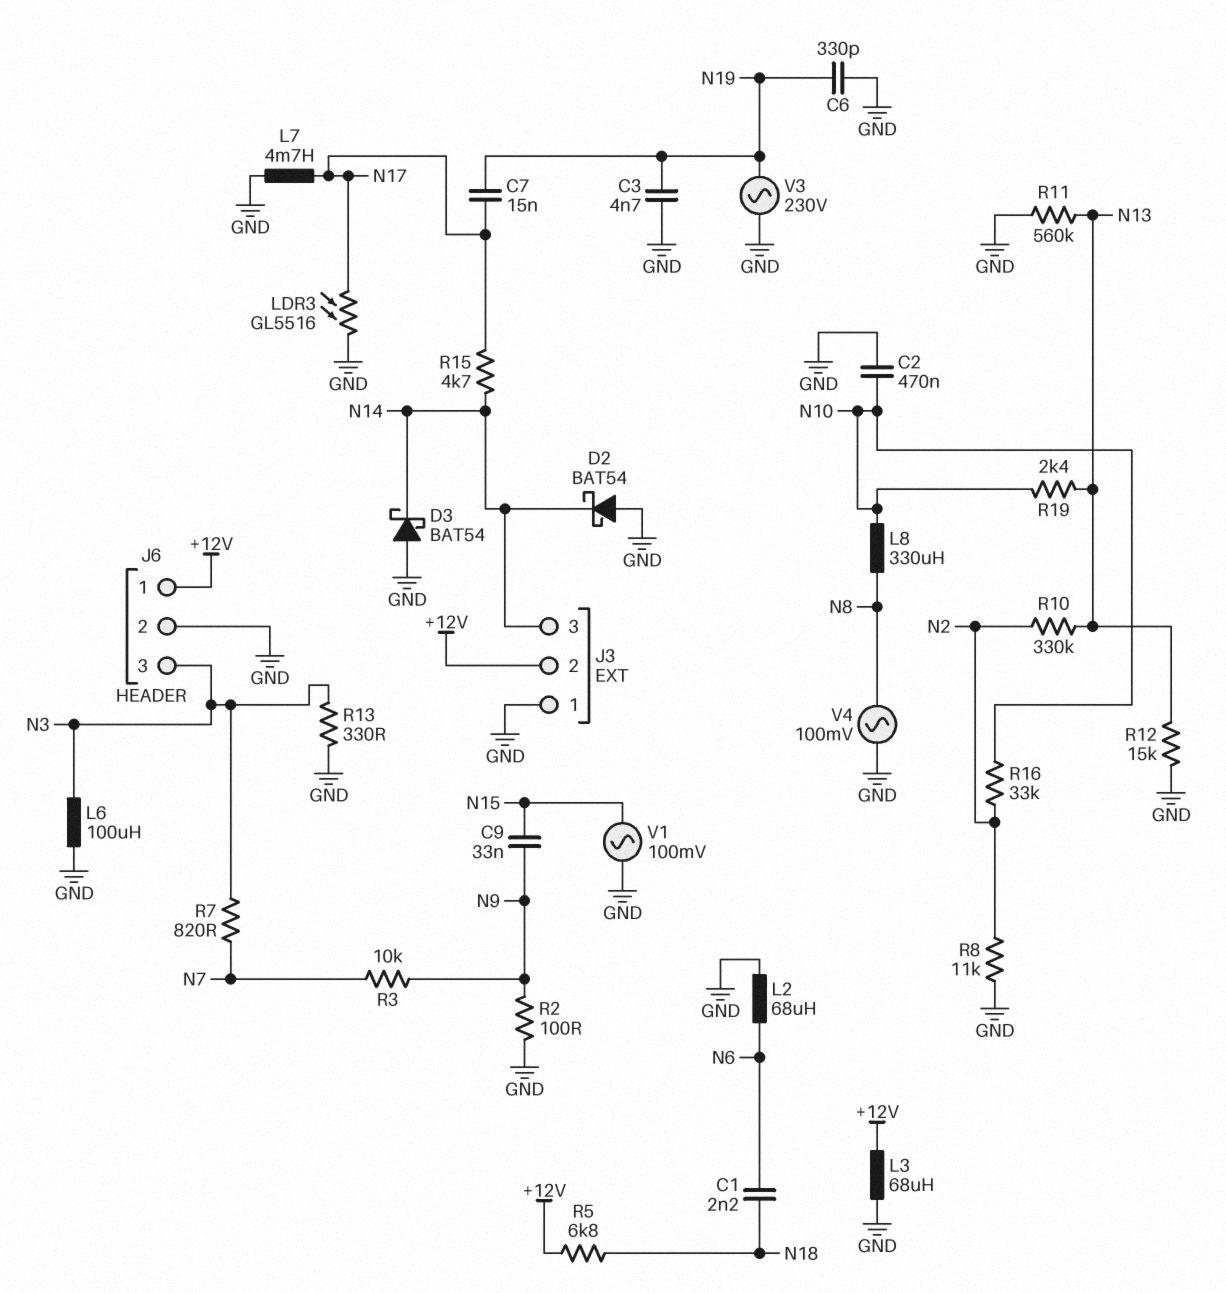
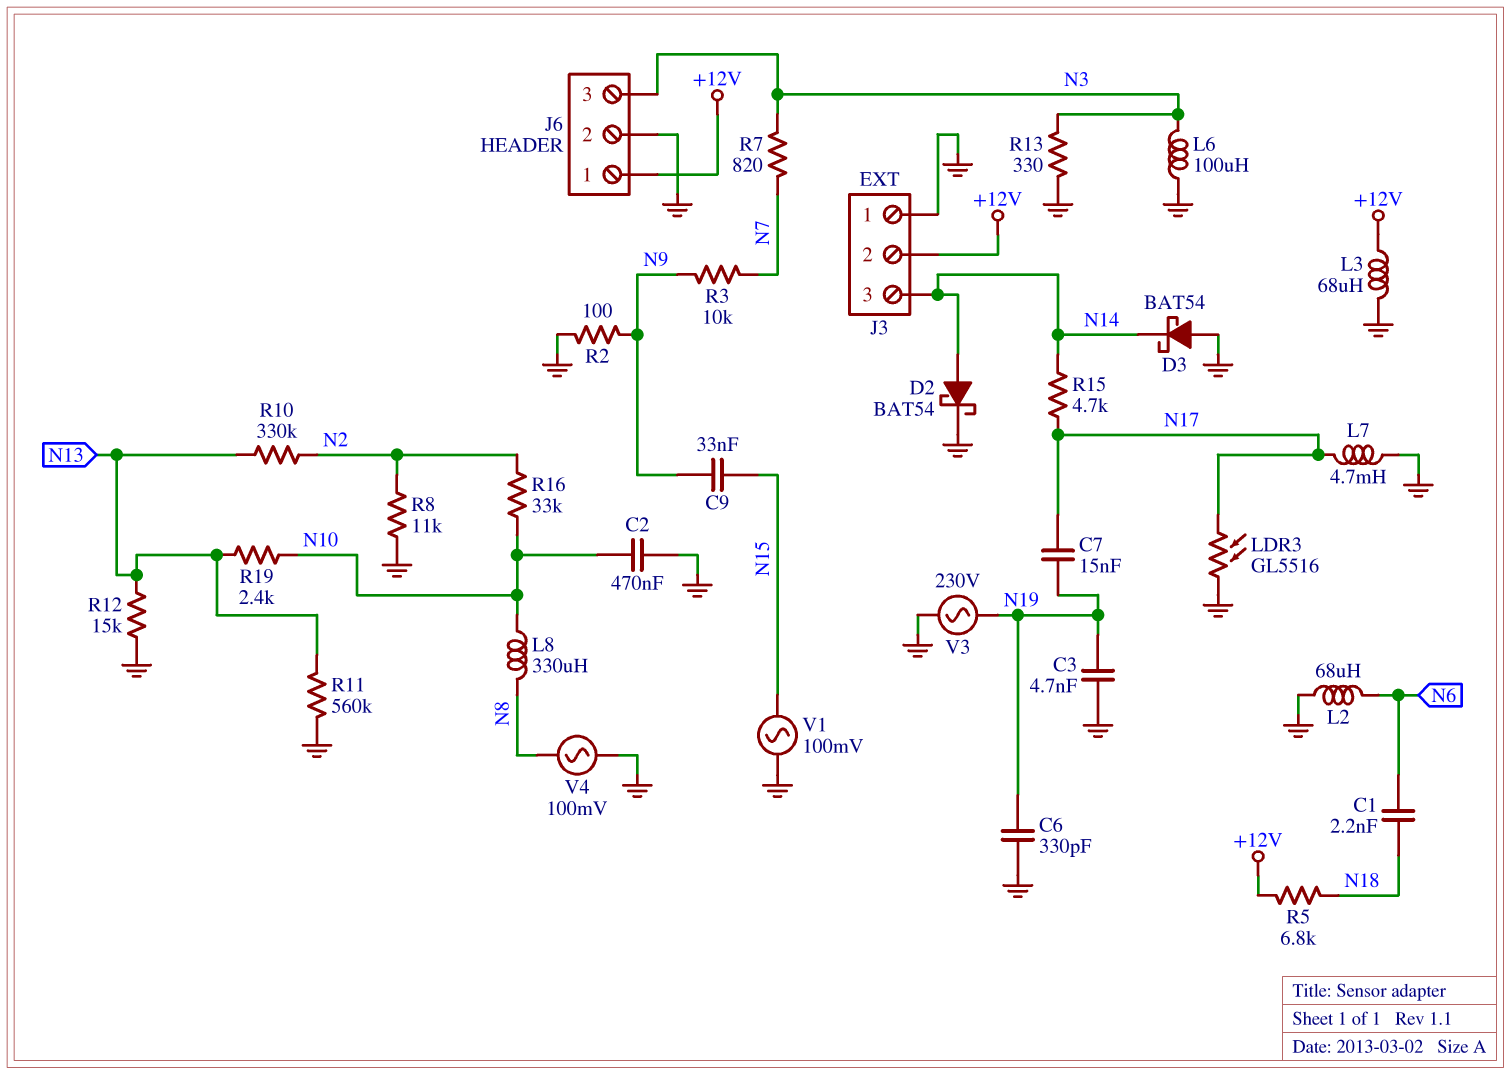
D2: schottky BAT54 (A GND, K N14) -> schottky BAT54 (A N14, K GND)

